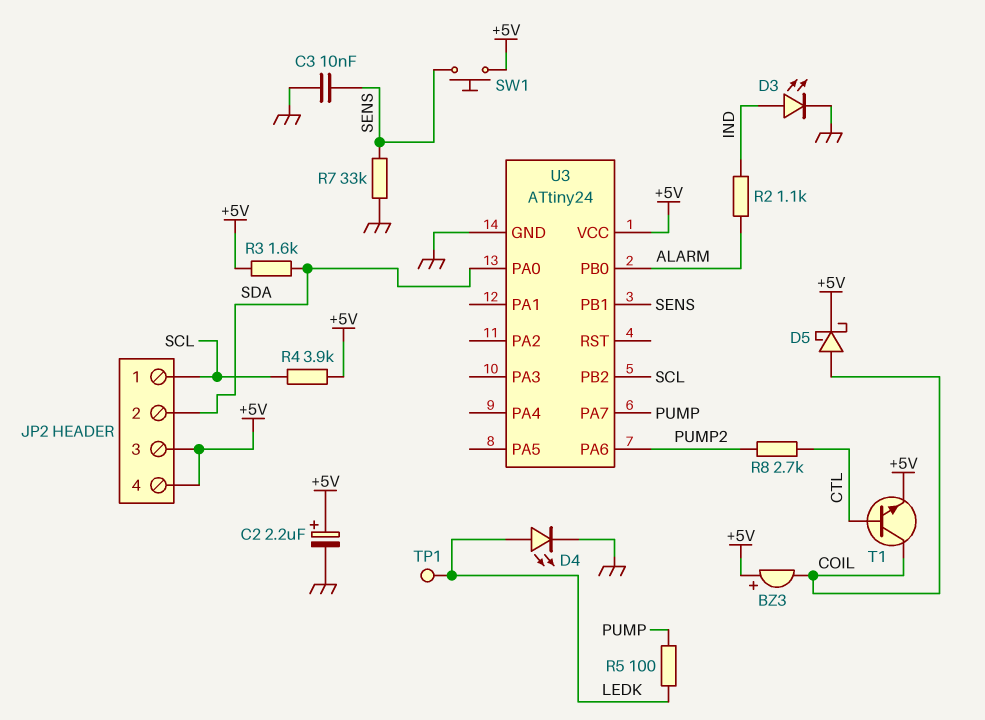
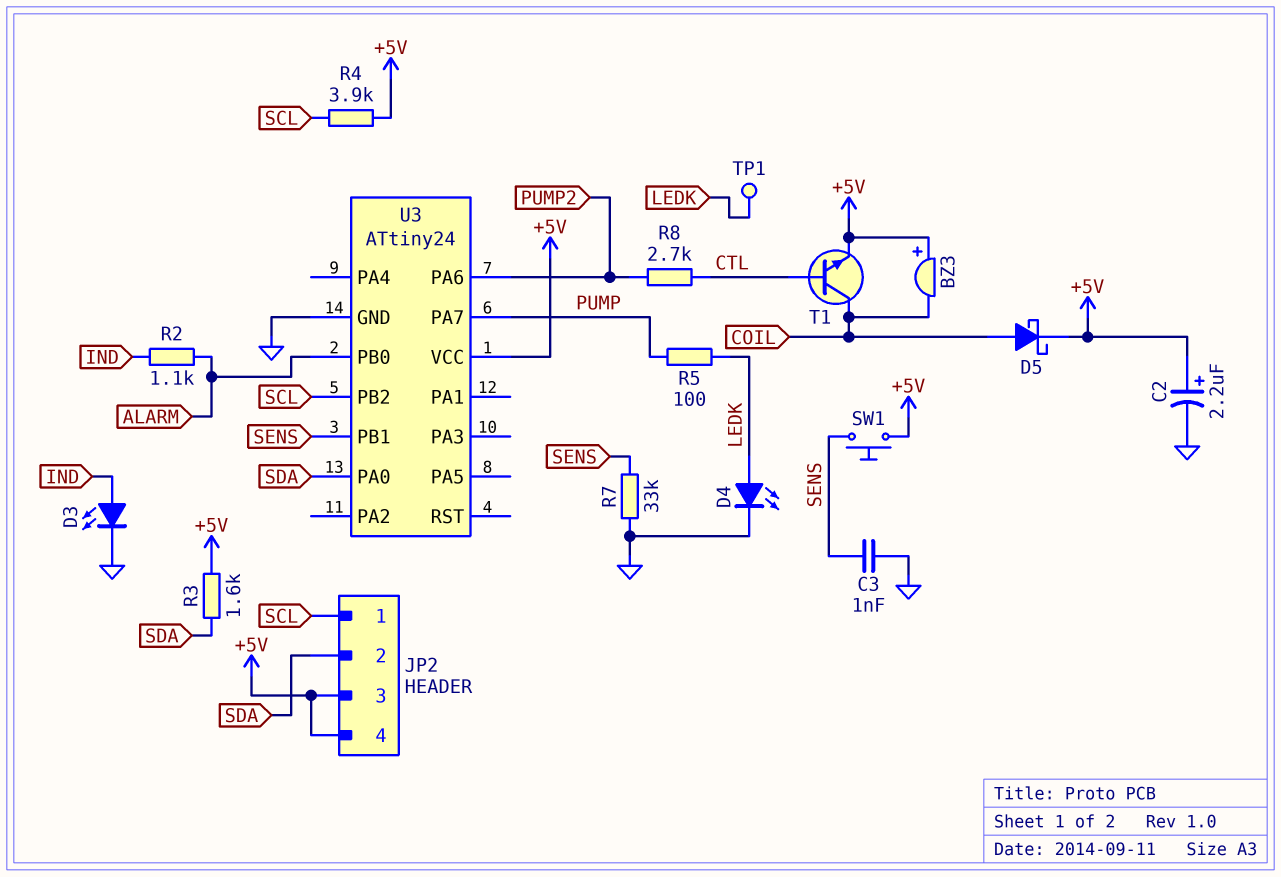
C3: 10nF (GND, SENS) -> 1nF (GND, SENS)

